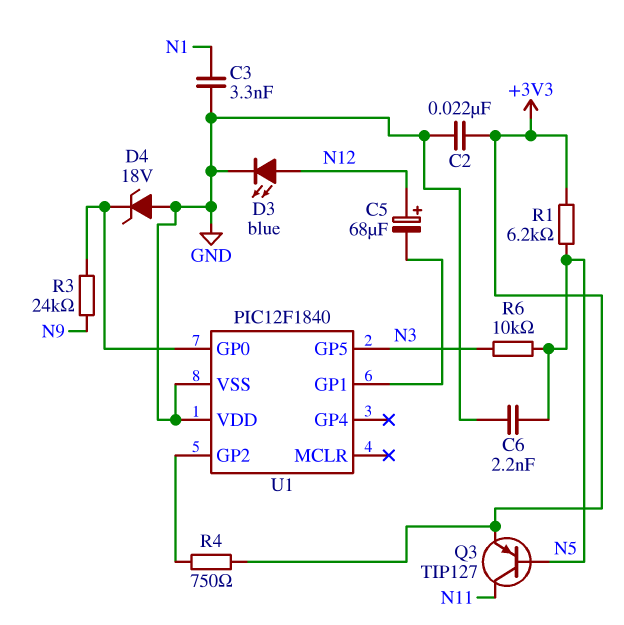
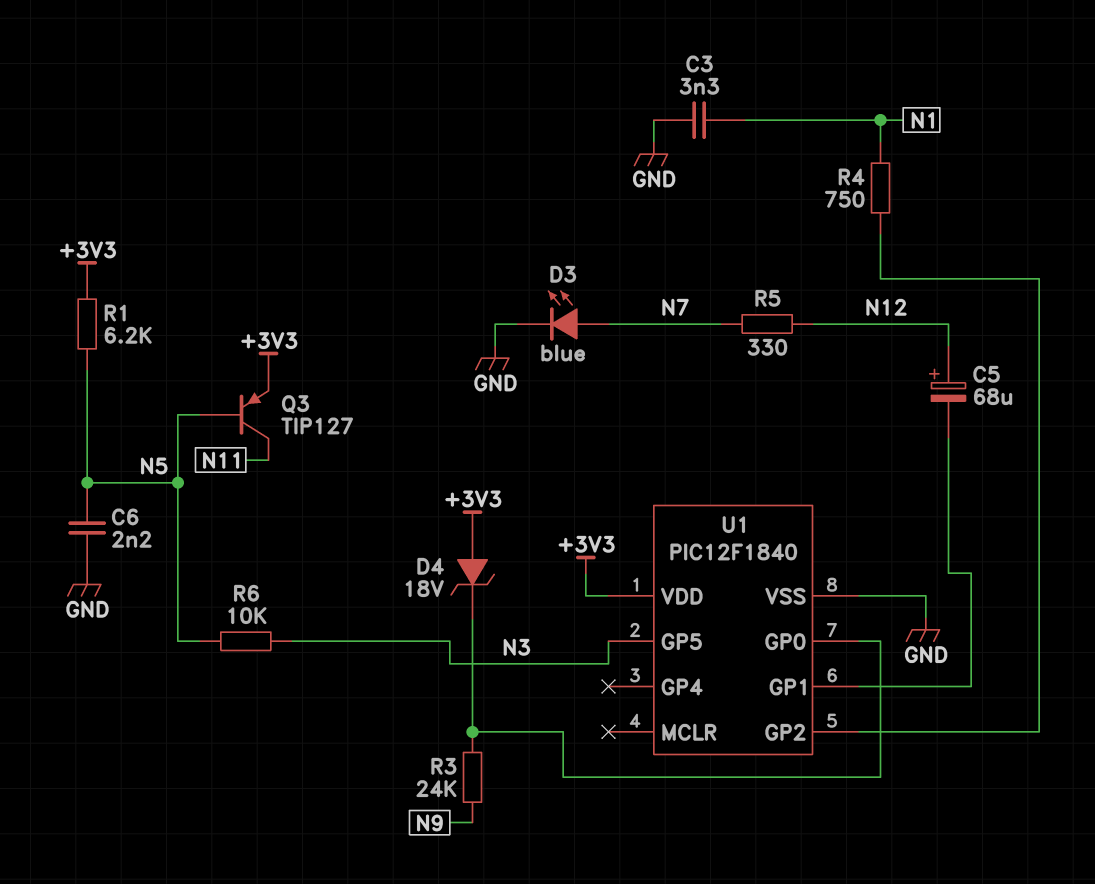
C2: 22nF (+3V3, GND) -> none
D3: LED blue (A N12, K GND) -> LED blue (A N7, K GND)
D4: zener 18V (A GND, K U1/GP0) -> zener 18V (A +3V3, K U1/GP0)
R4: 750 (+3V3, U1/GP2) -> 750 (N1, U1/GP2)
R5: none -> 330 (N7, N12)
U1 pin VDD: GND -> +3V3

